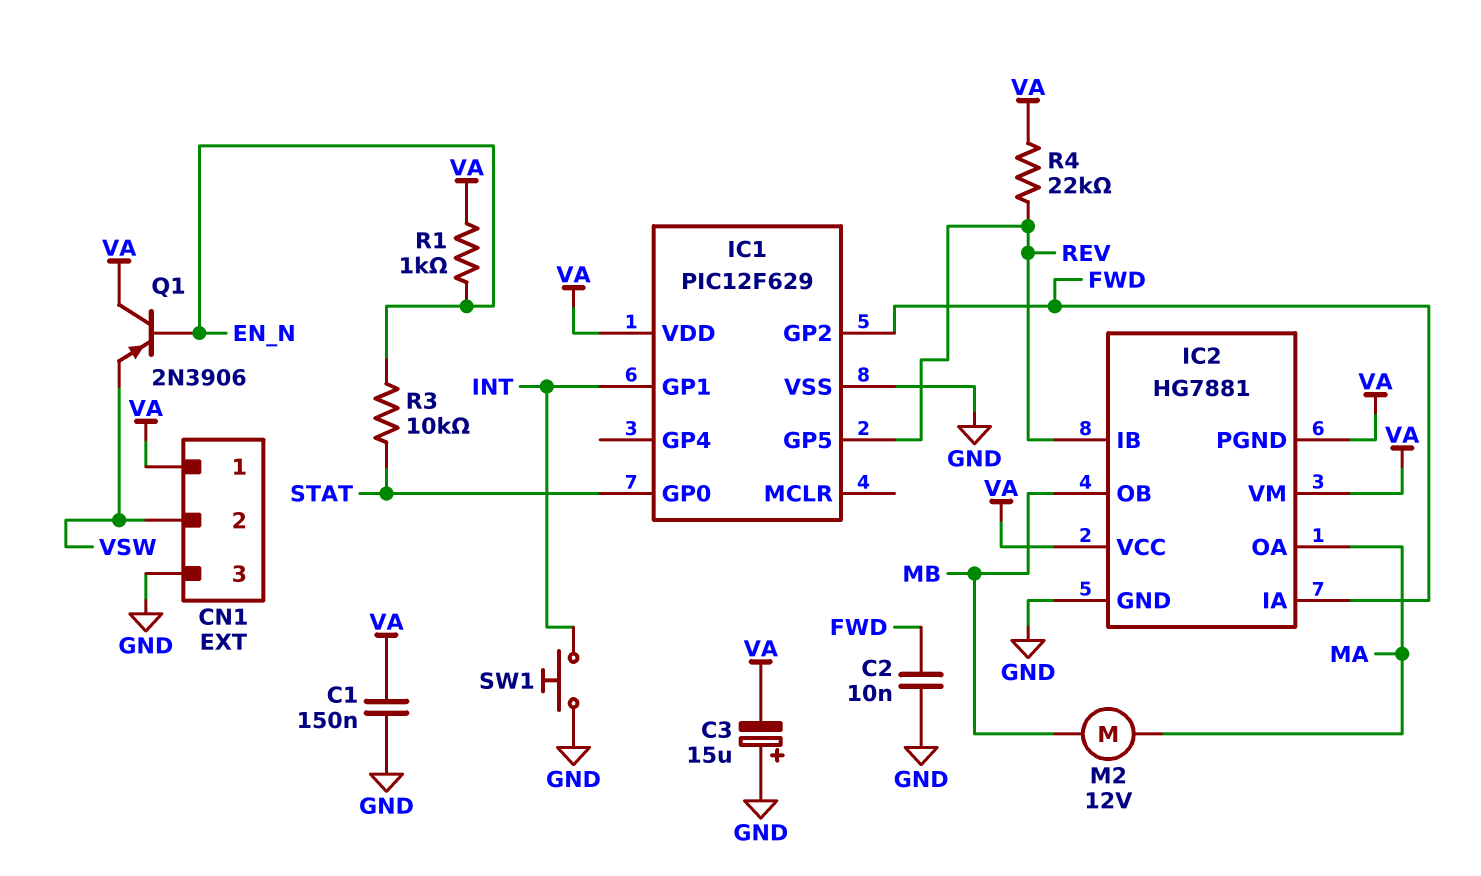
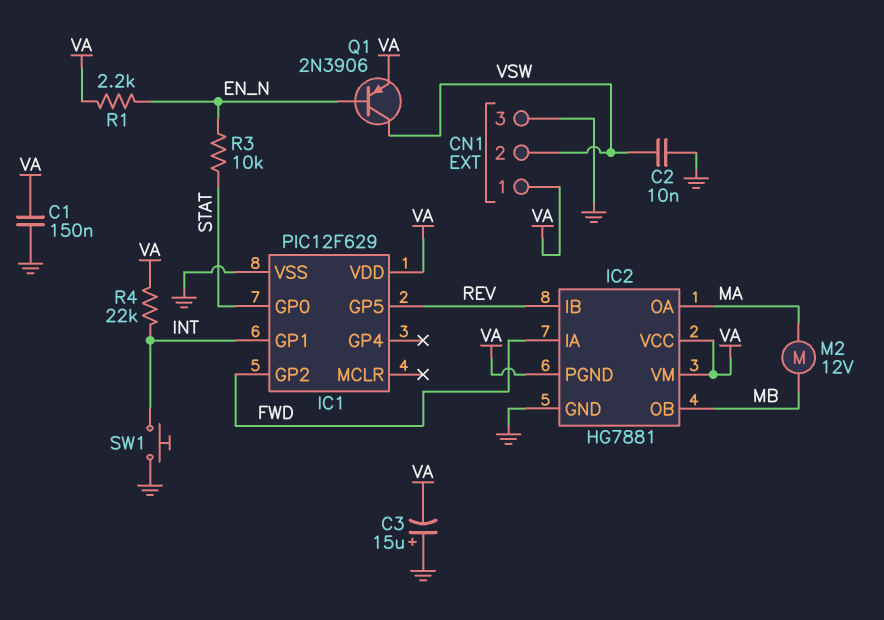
C2: 10nF (FWD, GND) -> 10nF (GND, VSW)
Q1: PNP 2N3906 (B EN_N, C VA, E VSW) -> PNP 2N3906 (B EN_N, C VSW, E VA)
R1: 1k (EN_N, VA) -> 2.2k (EN_N, VA)
R4: 22k (REV, VA) -> 22k (INT, VA)

